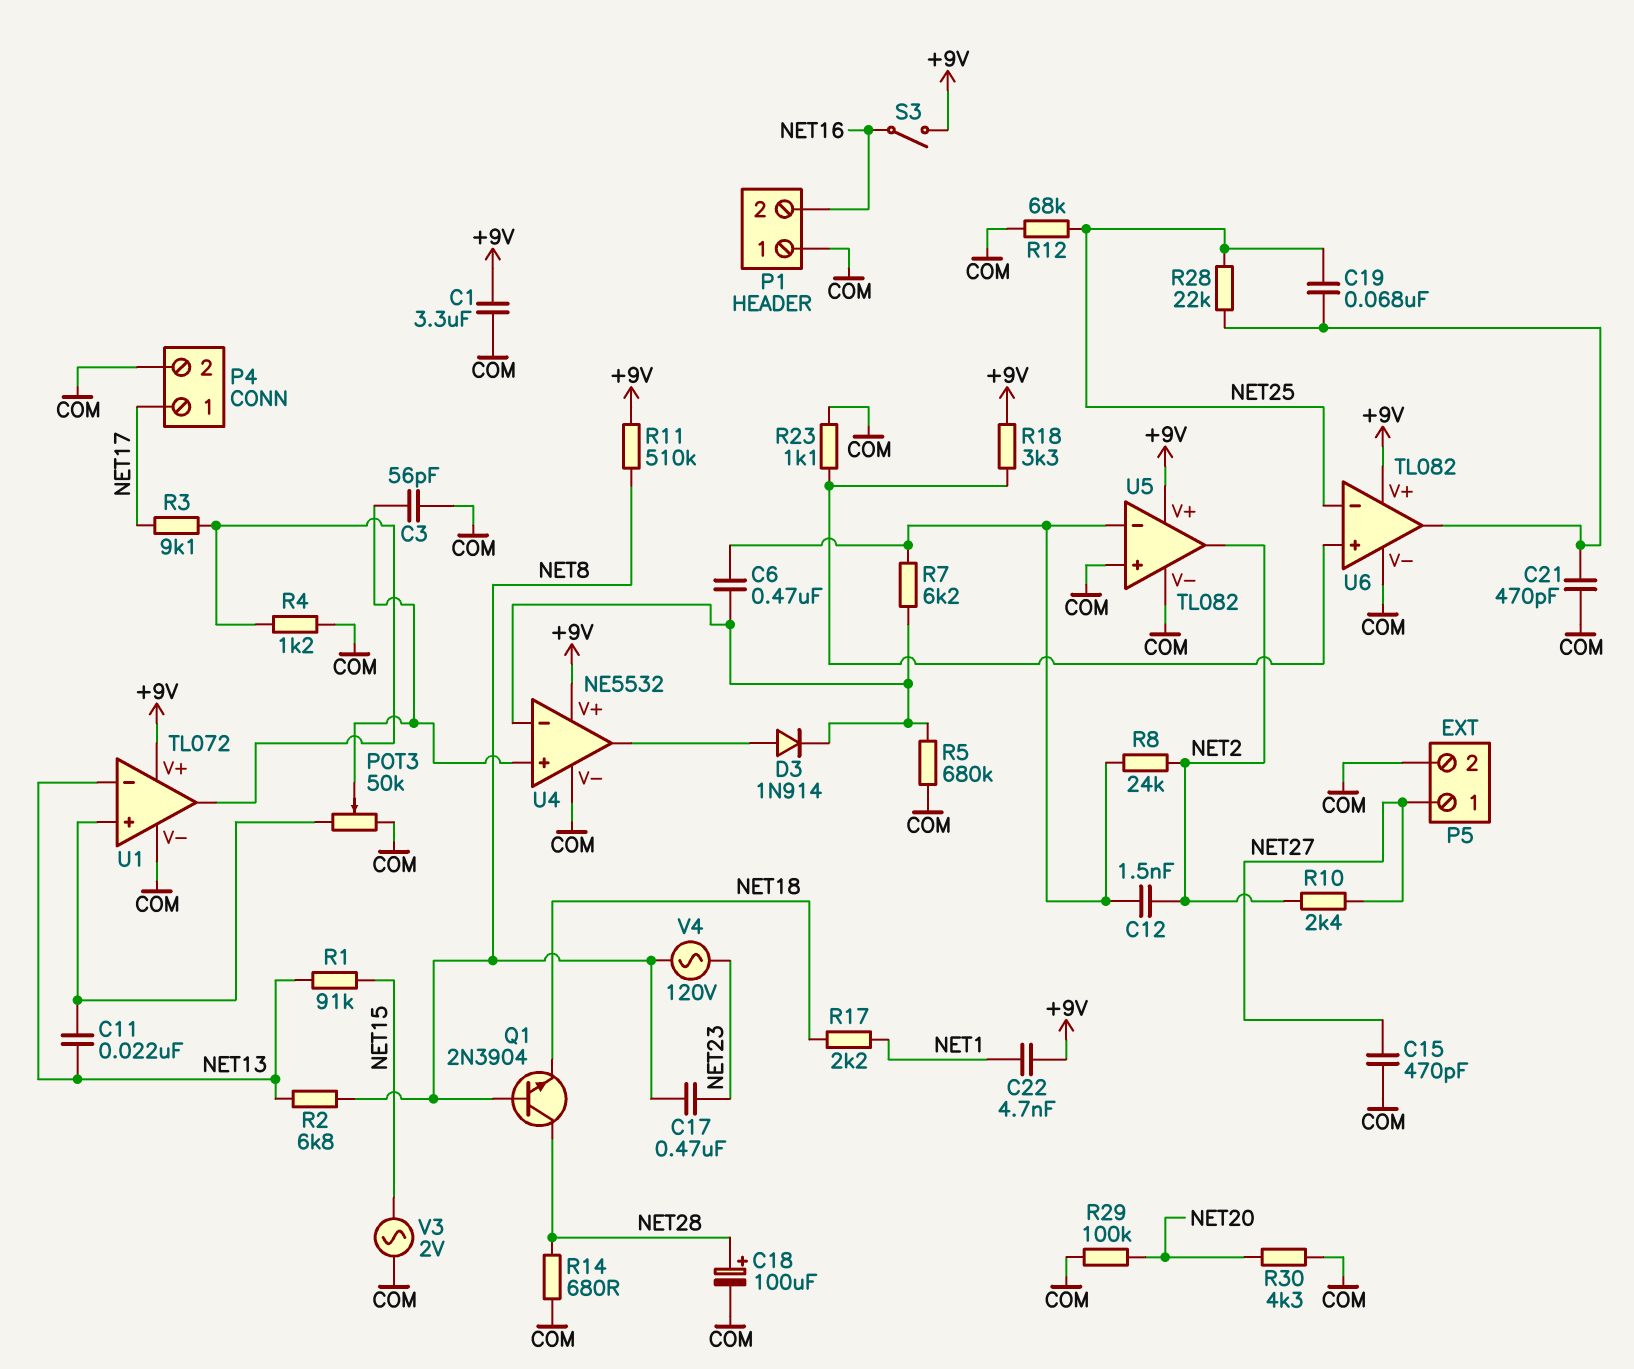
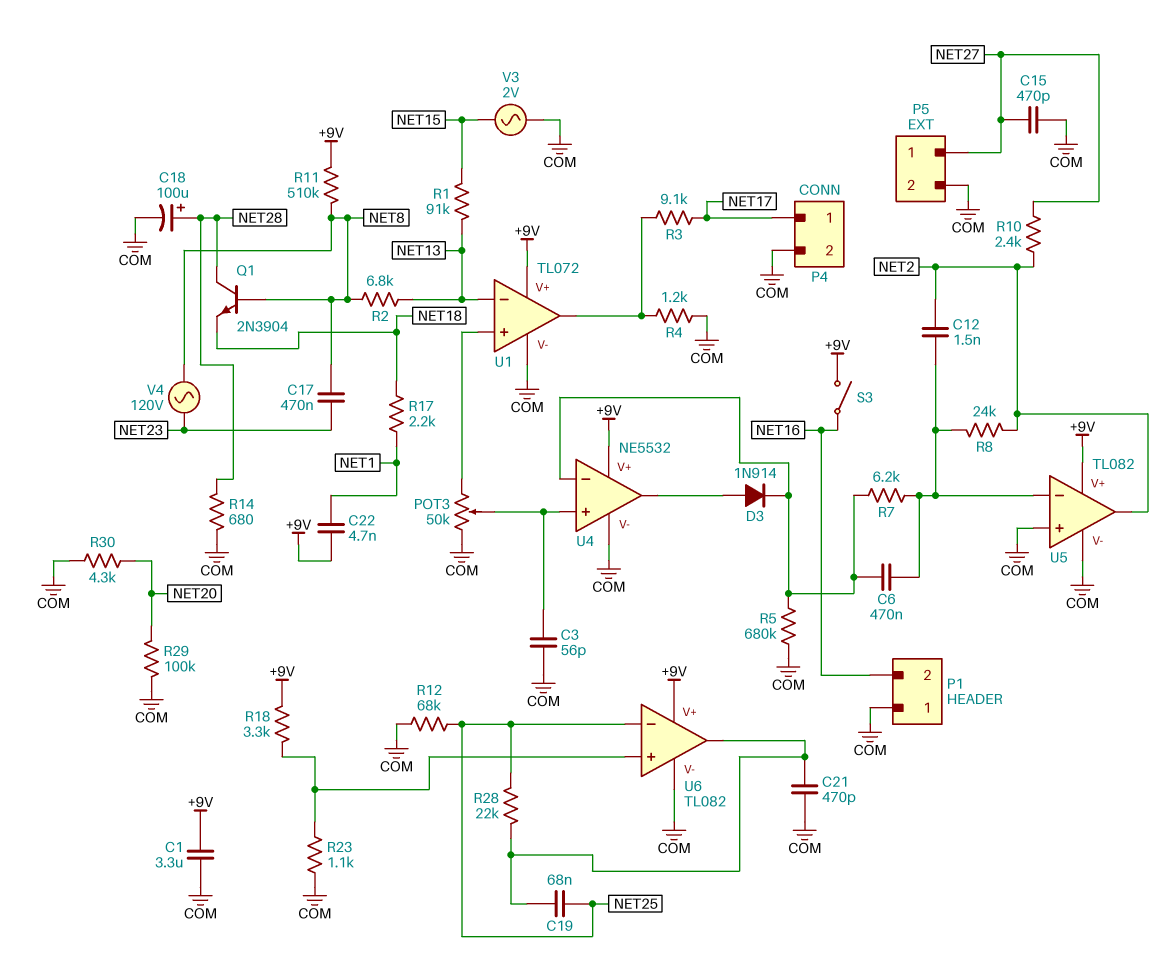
C11: 22nF (NET13, U1/in+) -> none

